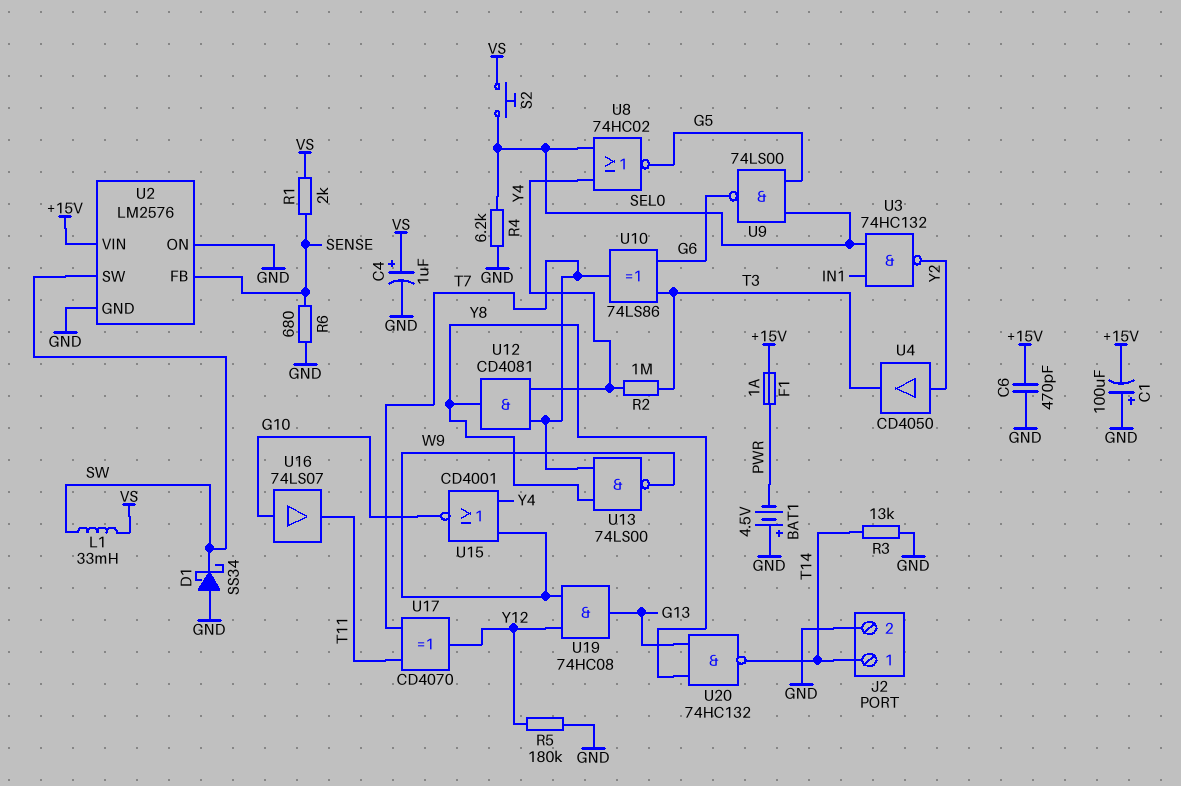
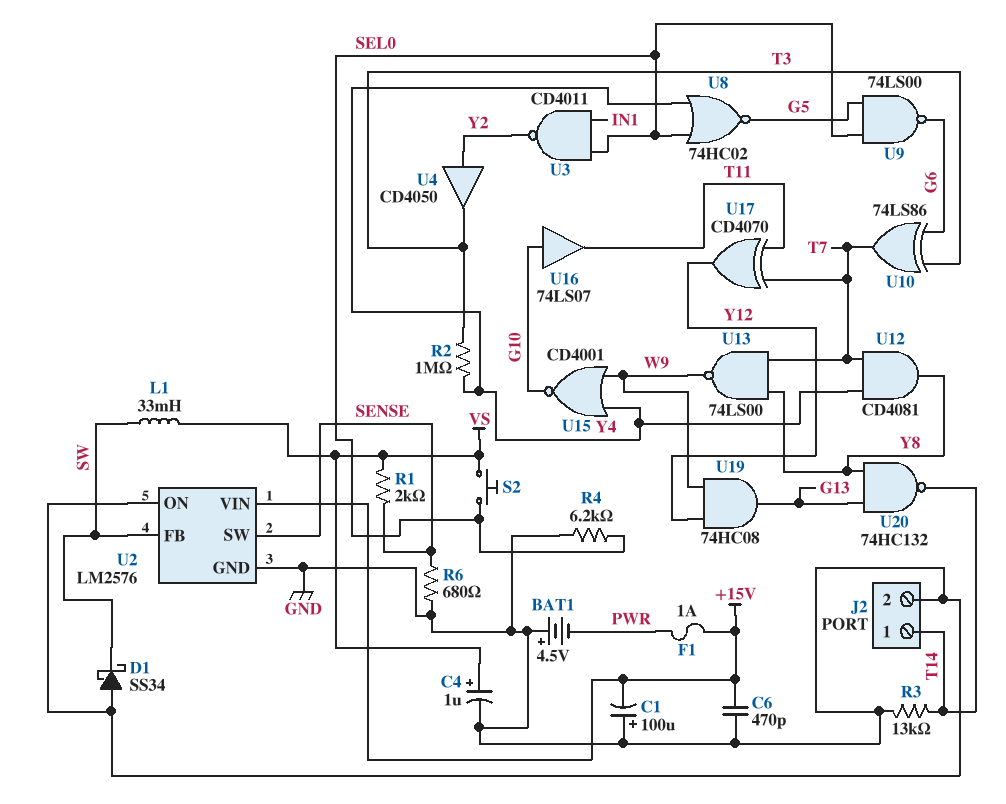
R5: 180k (GND, Y12) -> none
U2 pin FB: SENSE -> SW
U2 pin SW: SW -> SENSE
U3: NAND 74HC132 (in IN1, in SEL0, out Y2) -> NAND CD4011 (in IN1, in SEL0, out Y2)

